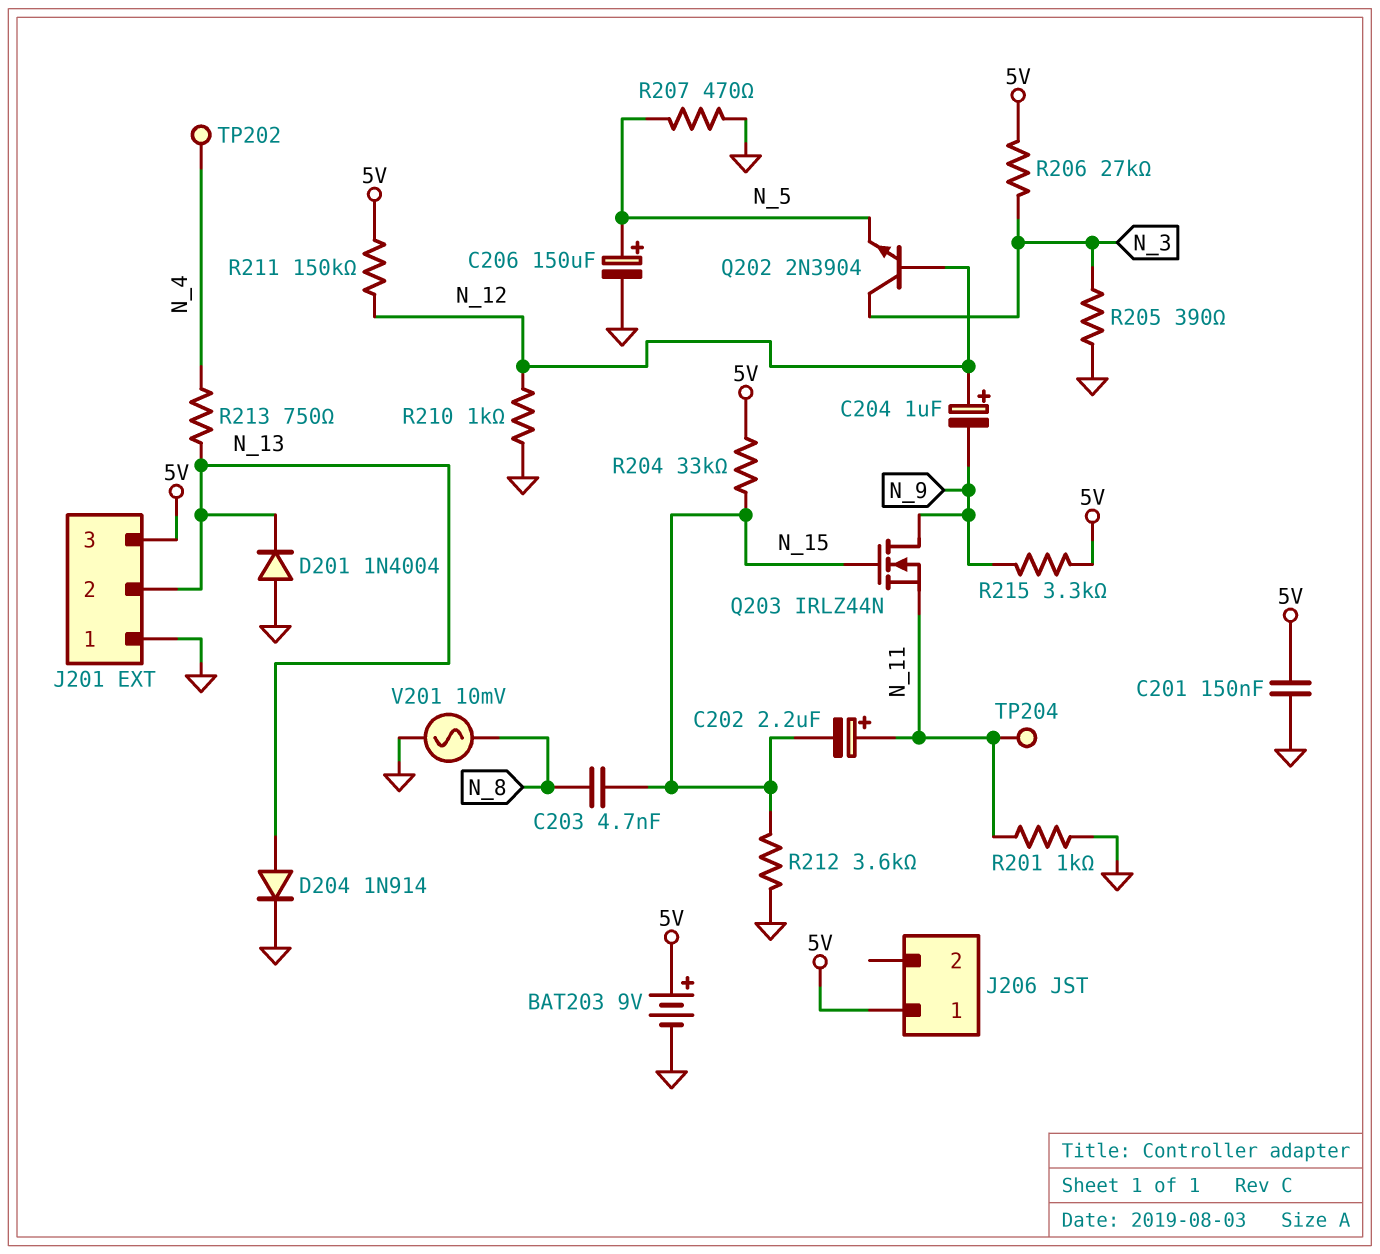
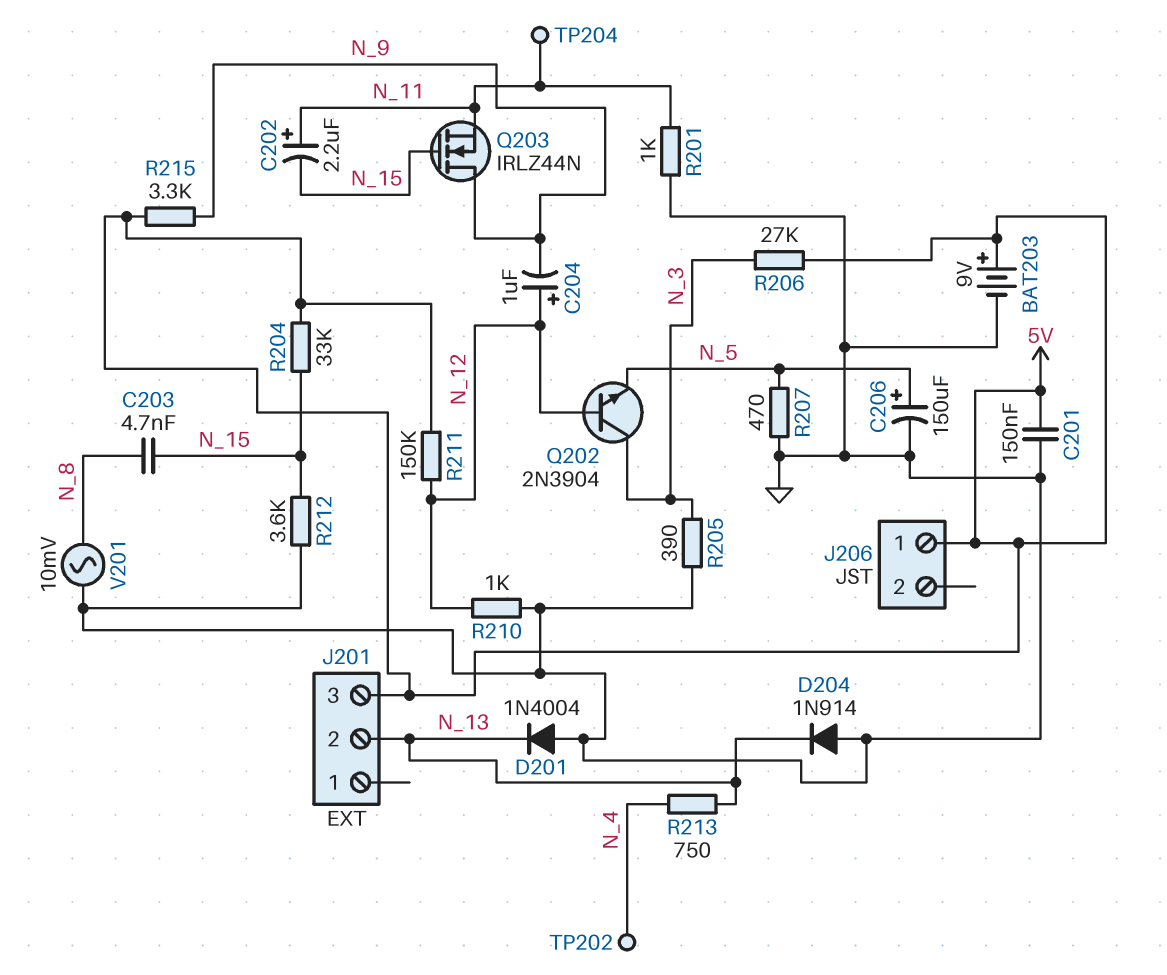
D204: diode 1N914 (A N_13, K GND) -> diode 1N914 (A GND, K N_13)
J201 pin 1: GND -> none

